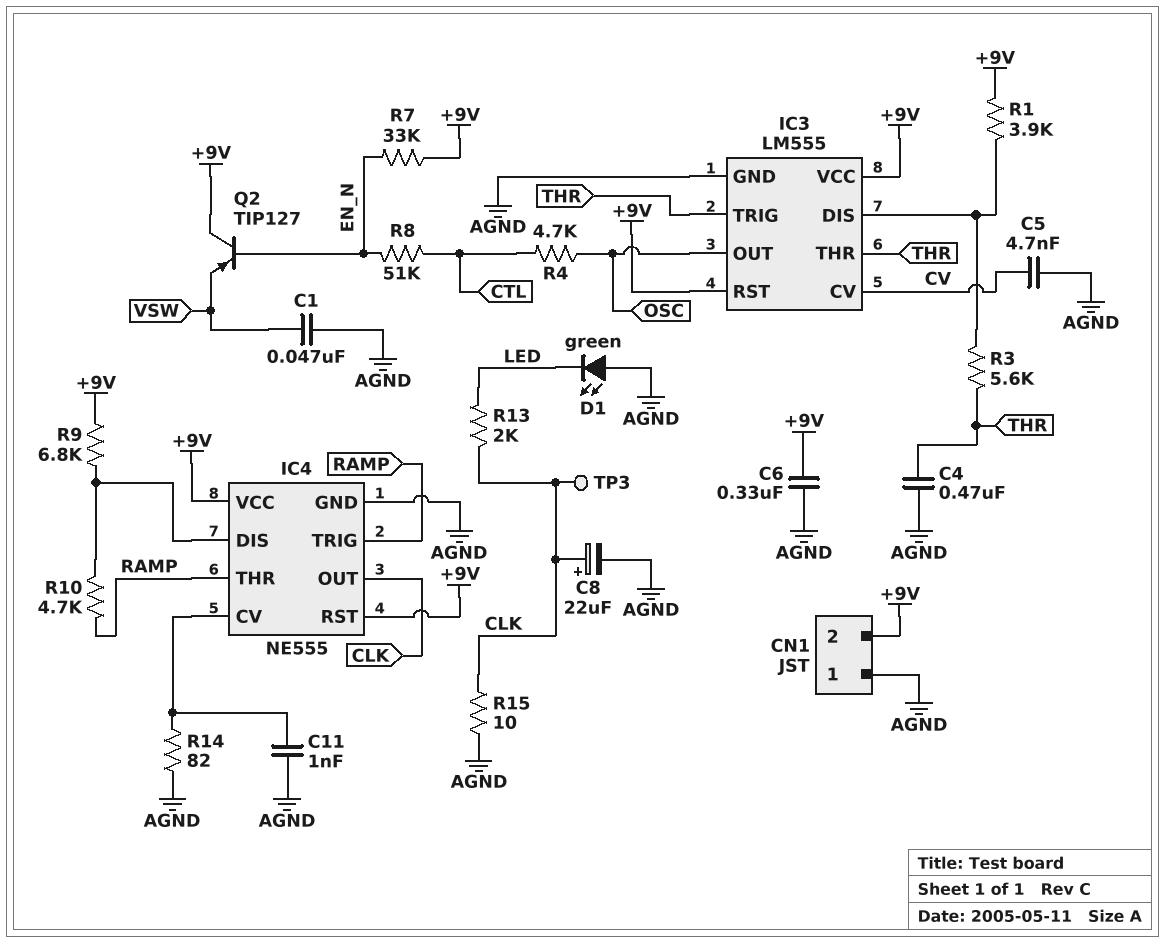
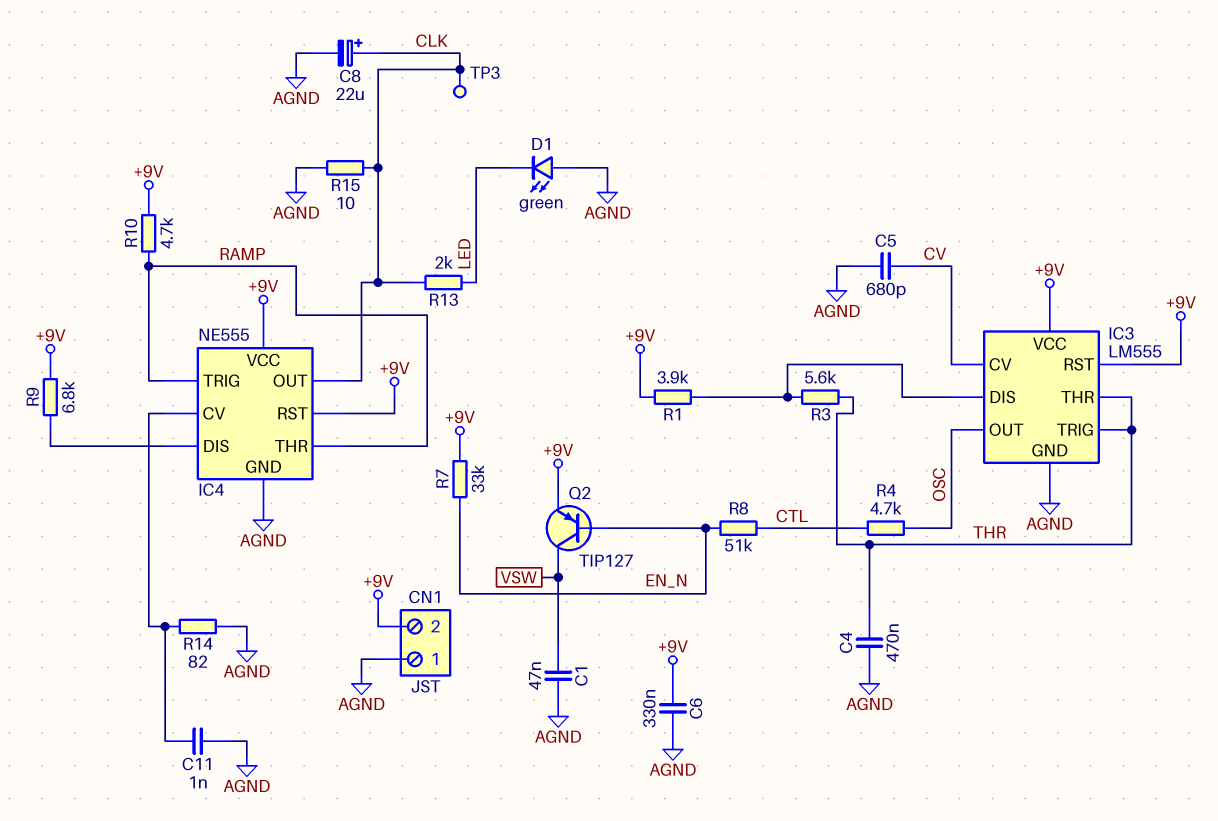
C5: 4.7nF (AGND, CV) -> 680pF (AGND, CV)
Q2: PNP TIP127 (B EN_N, C +9V, E VSW) -> PNP TIP127 (B EN_N, C VSW, E +9V)
R10: 4.7k (IC4/DIS, RAMP) -> 4.7k (+9V, RAMP)

